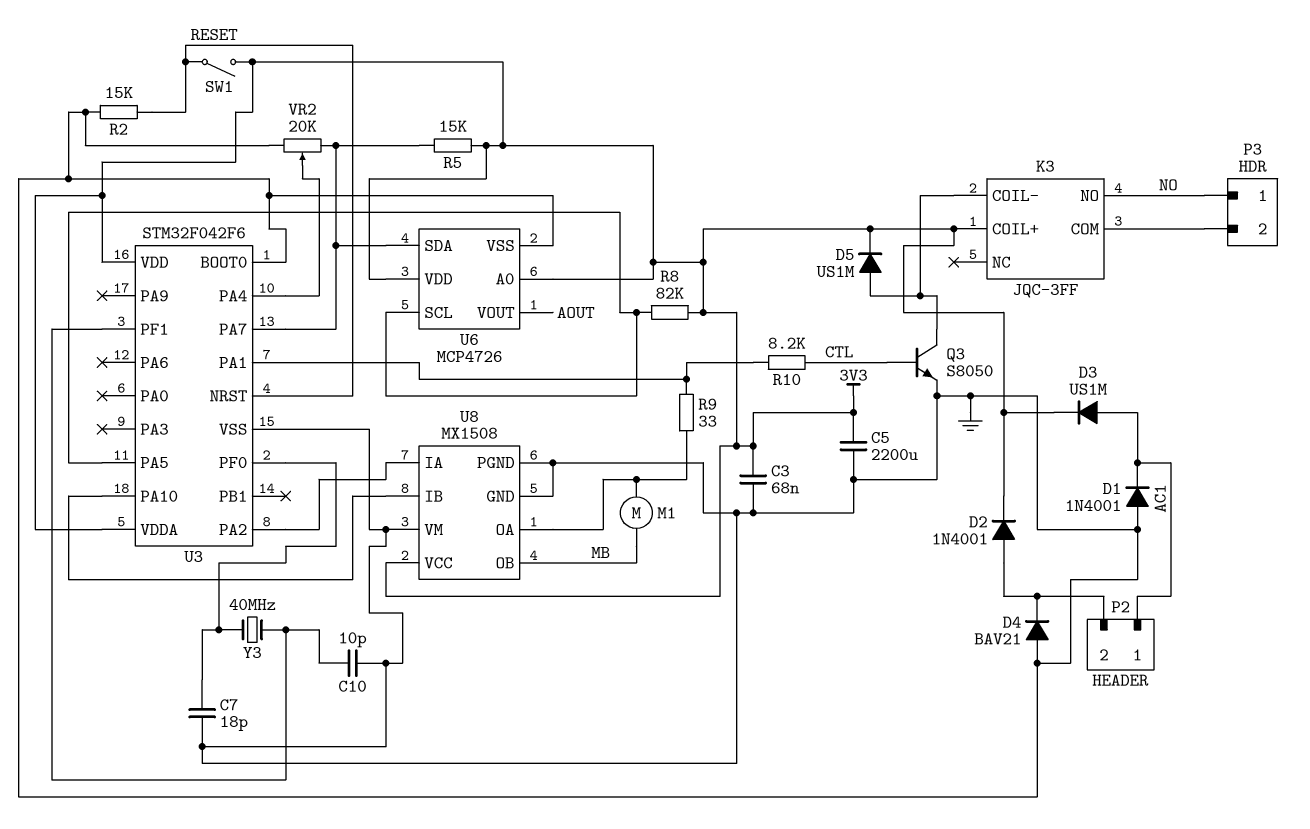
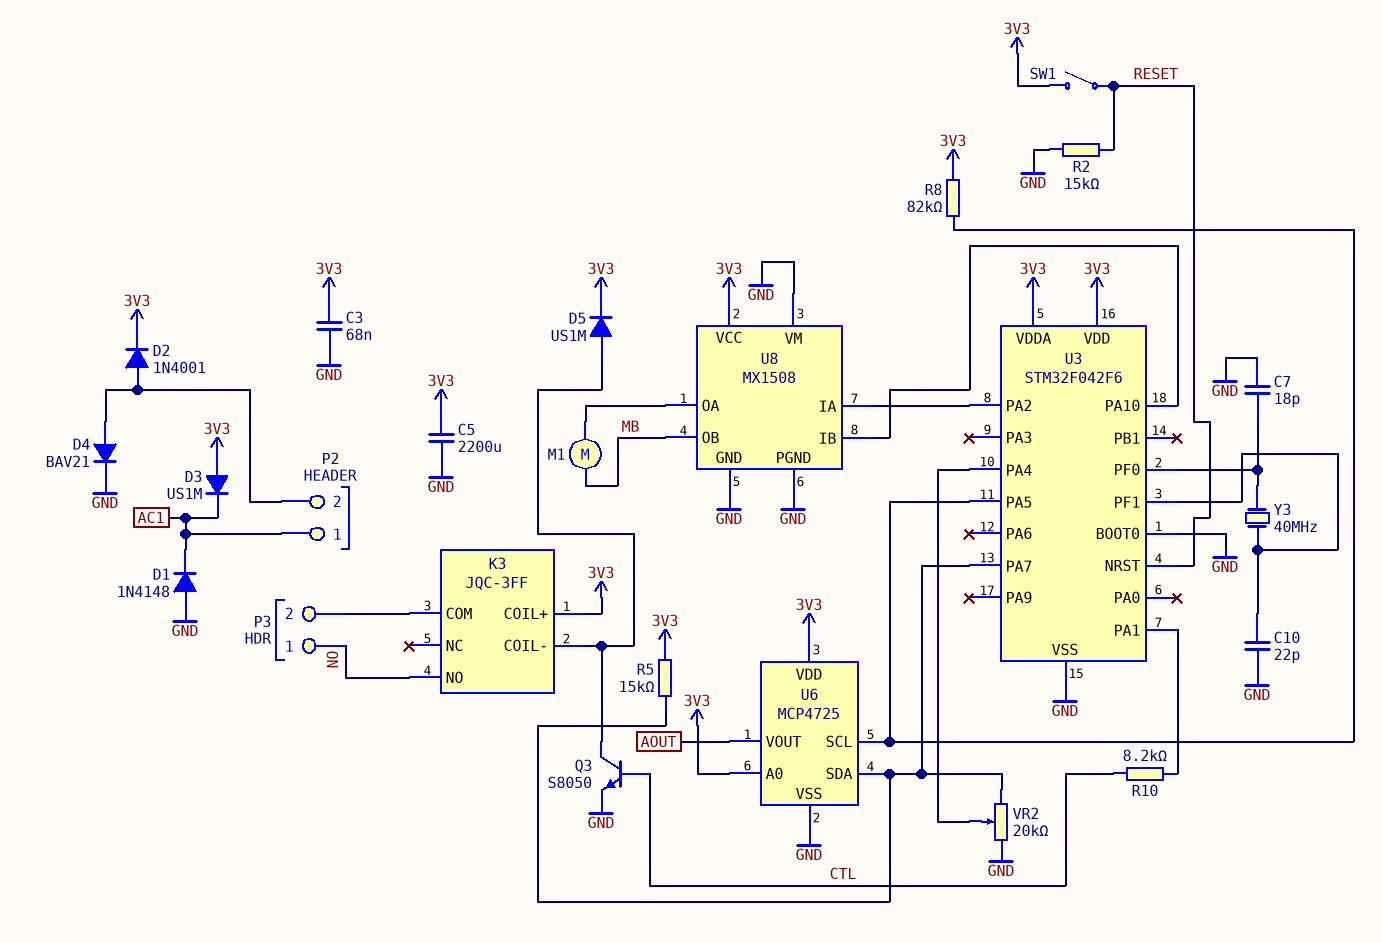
C10: 10pF (GND, U3/PF1) -> 22pF (GND, U3/PF1)
D1: diode 1N4001 (A GND, K AC1) -> diode 1N4148 (A GND, K AC1)
D3: diode US1M (A AC1, K 3V3) -> diode US1M (A 3V3, K AC1)
D4: diode BAV21 (A GND, K P2/2) -> diode BAV21 (A P2/2, K GND)
R9: 33 (U3/PA1, U8/OA) -> none
U6: MCP4726 -> MCP4725

